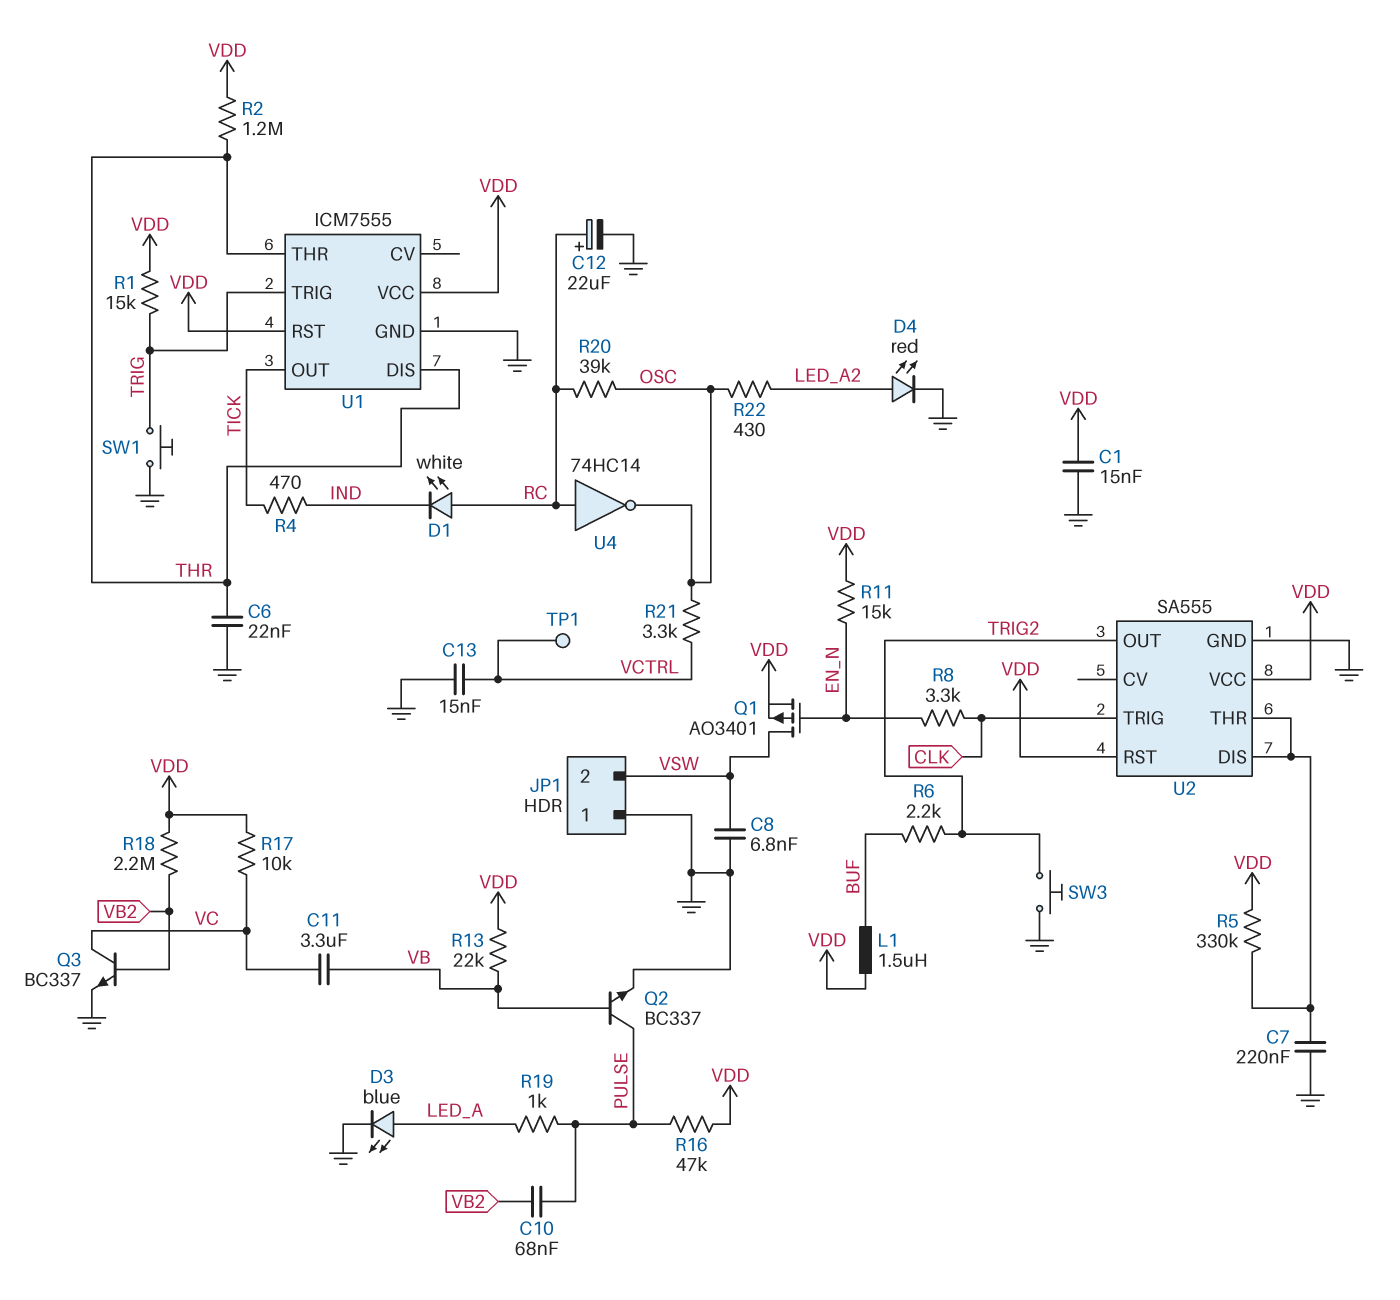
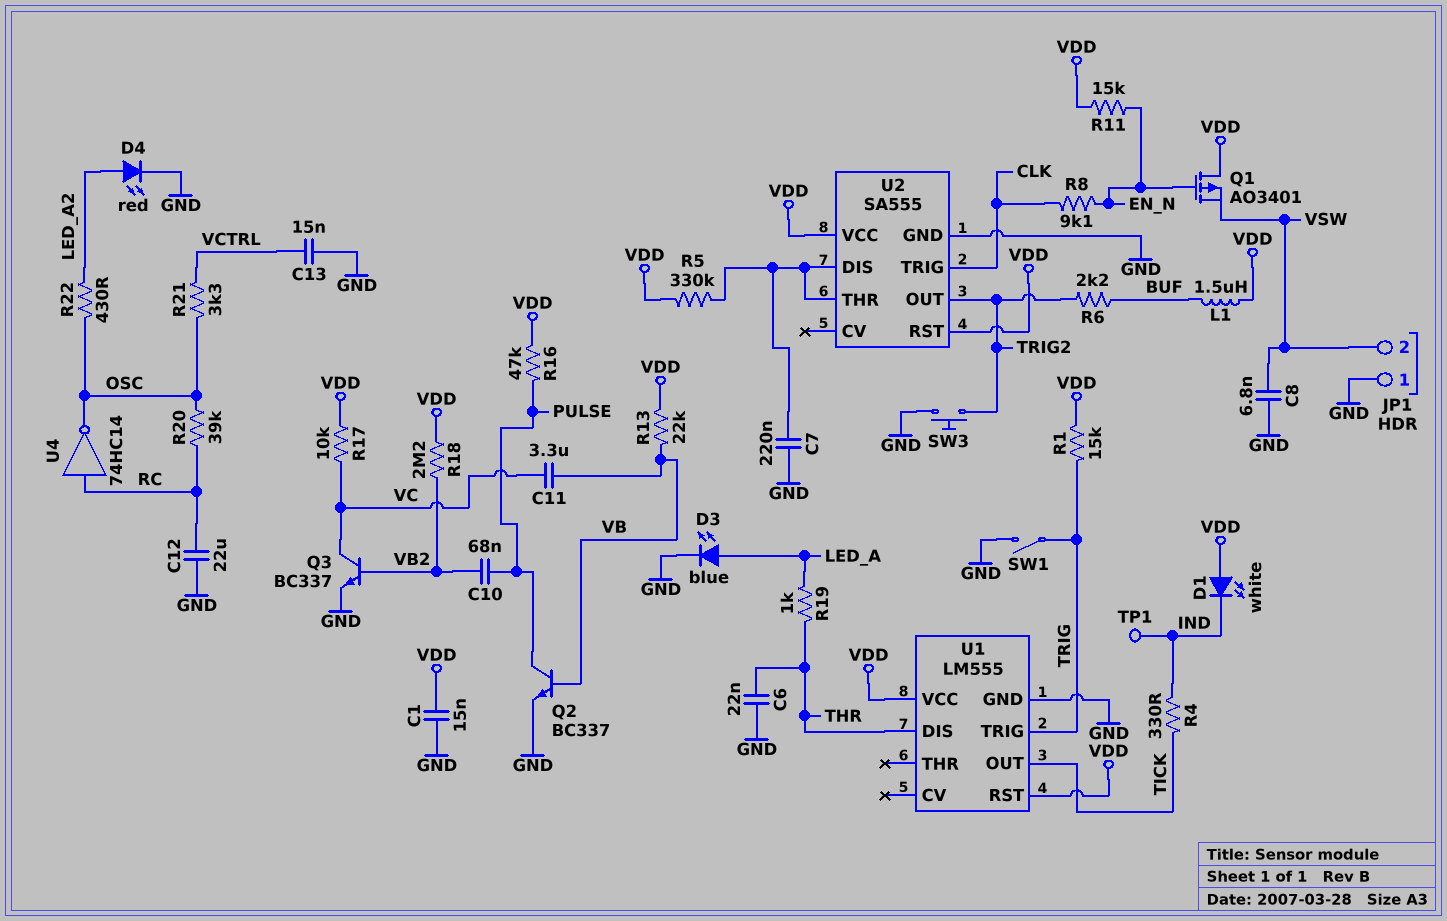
C12: 22uF (plus RC, minus GND) -> 22uF (GND, RC)
D1: LED white (A RC, K IND) -> LED white (A VDD, K IND)
Q1: PMOS AO3401 (G EN_N, D VSW, S VDD) -> PMOS AO3401 (G EN_N, D VDD, S VSW)
R2: 1.2M (THR, VDD) -> none
R4: 470 (IND, TICK) -> 330 (IND, TICK)
R8: 3.3k (CLK, EN_N) -> 9.1k (CLK, EN_N)
R19: 1k (LED_A, PULSE) -> 1k (LED_A, THR)
SW1: button (GND, TRIG) -> switch (GND, TRIG)
TP1: test point (VCTRL) -> test point (IND)
U1: ICM7555 -> LM555
U1 pin THR: THR -> none

